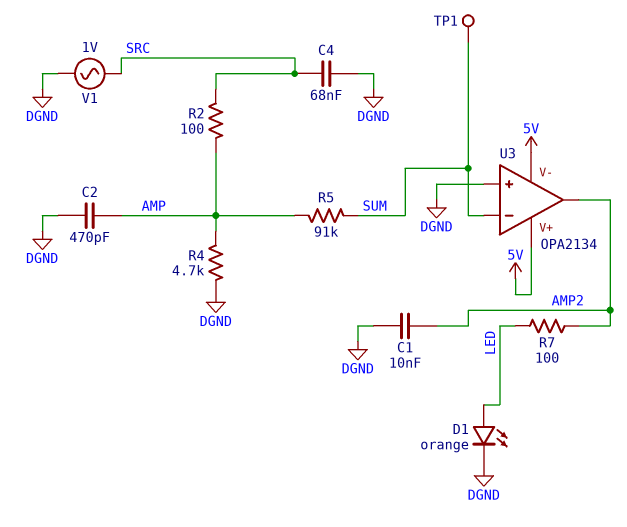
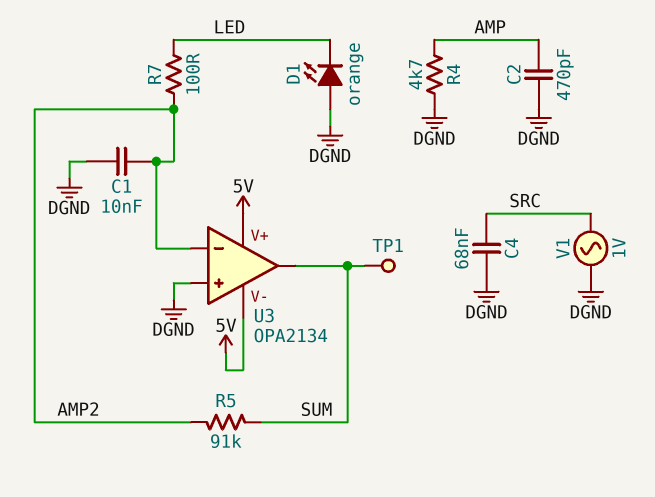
D1: LED orange (A LED, K DGND) -> LED orange (A DGND, K LED)
R2: 100 (AMP, SRC) -> none
R5: 91k (AMP, SUM) -> 91k (AMP2, SUM)
U3 pin in-: SUM -> AMP2
U3 pin out: AMP2 -> SUM

